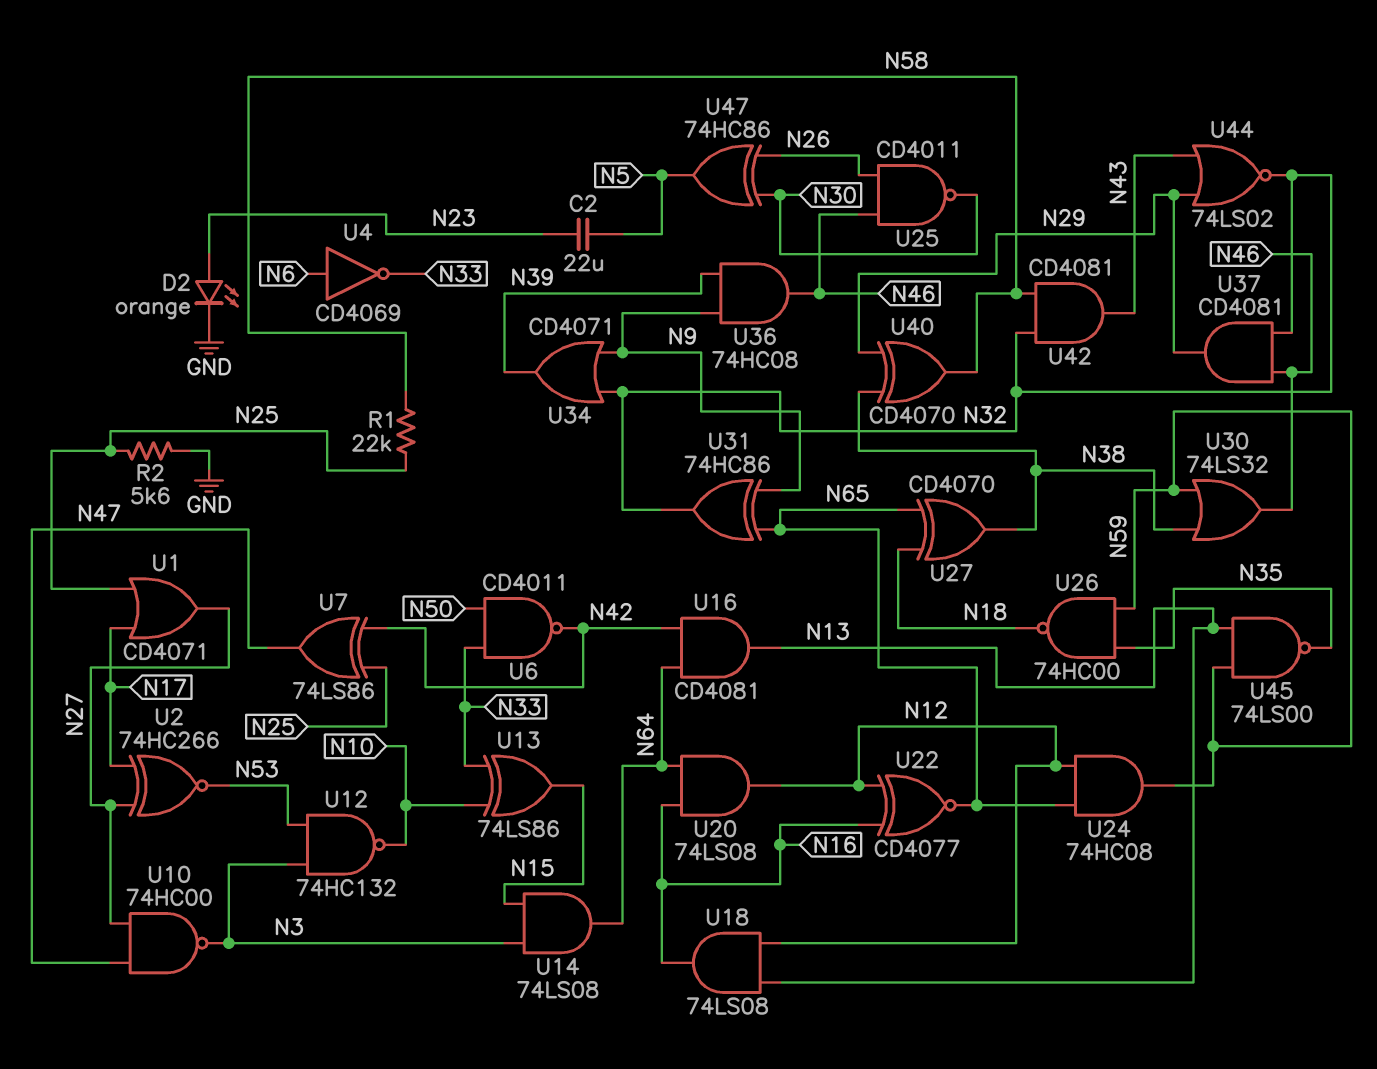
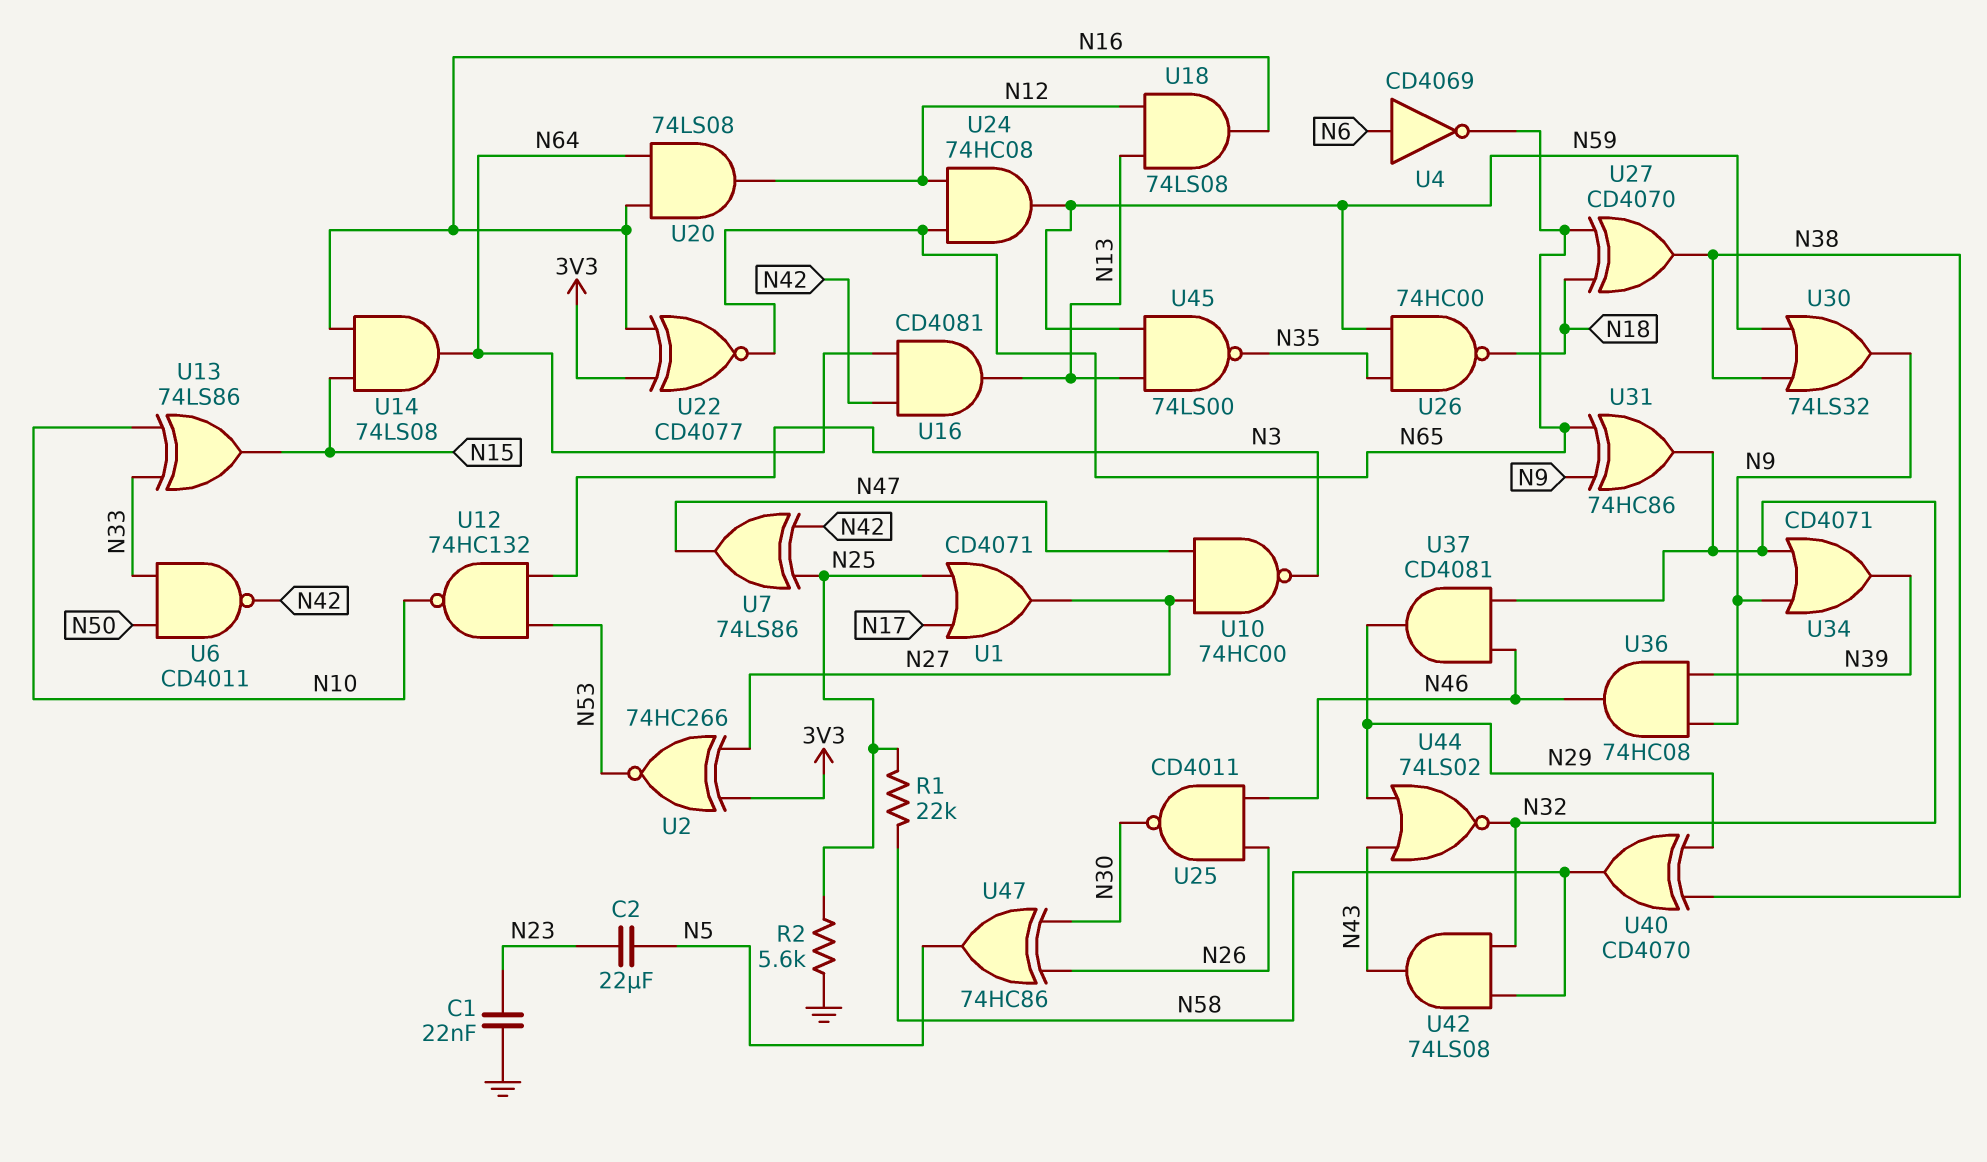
C1: none -> 22nF (GND, N23)
D2: LED orange (A N23, K GND) -> none
U2: XNOR 74HC266 (in N17, in N27, out N53) -> XNOR 74HC266 (in 3V3, in N27, out N53)
U4: NOT CD4069 (in N6, out N33) -> NOT CD4069 (in N6, out N65)
U14: AND 74LS08 (in N3, in N15, out N64) -> AND 74LS08 (in N15, in N16, out N64)
U22: XNOR CD4077 (in N12, in N16, out N65) -> XNOR CD4077 (in 3V3, in N16, out N65)
U30: OR 74LS32 (in N38, in N59, out N46) -> OR 74LS32 (in N38, in N59, out N9)
U42: AND CD4081 (in N32, in N58, out N43) -> AND 74LS08 (in N32, in N58, out N43)

